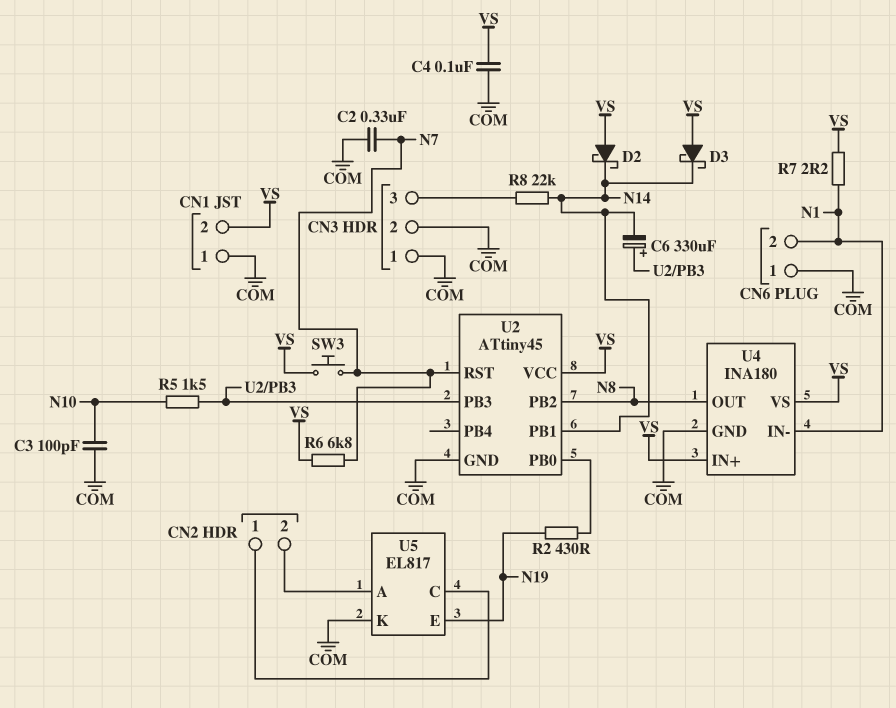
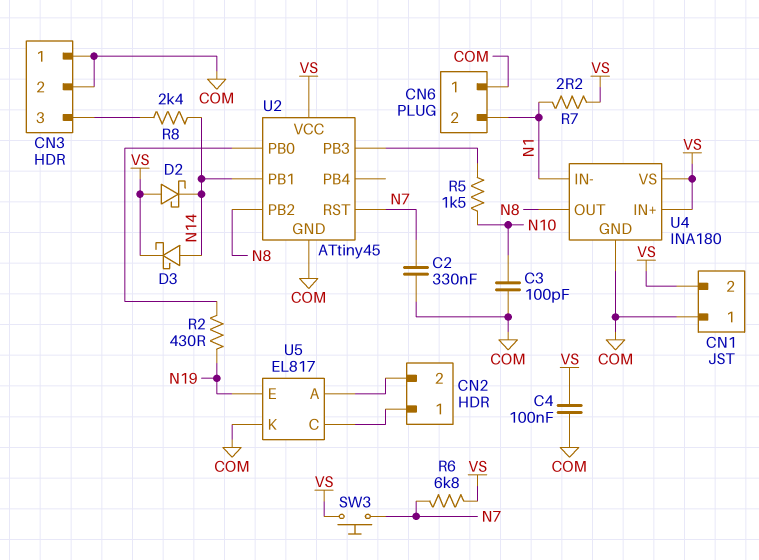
C6: 330uF (plus U2/PB3, minus N14) -> none
D3: schottky (A VS, K N14) -> schottky (A N14, K VS)
R8: 22k (CN3/3, N14) -> 2.4k (CN3/3, N14)

